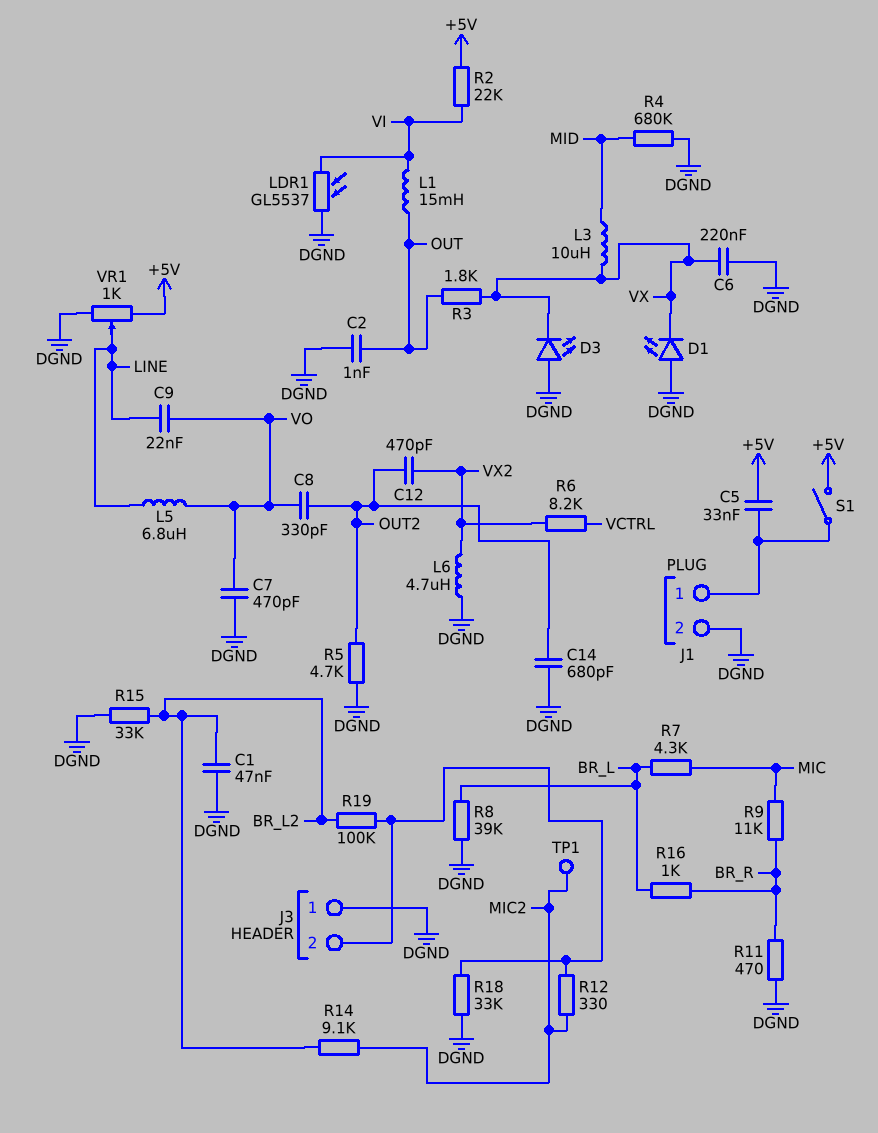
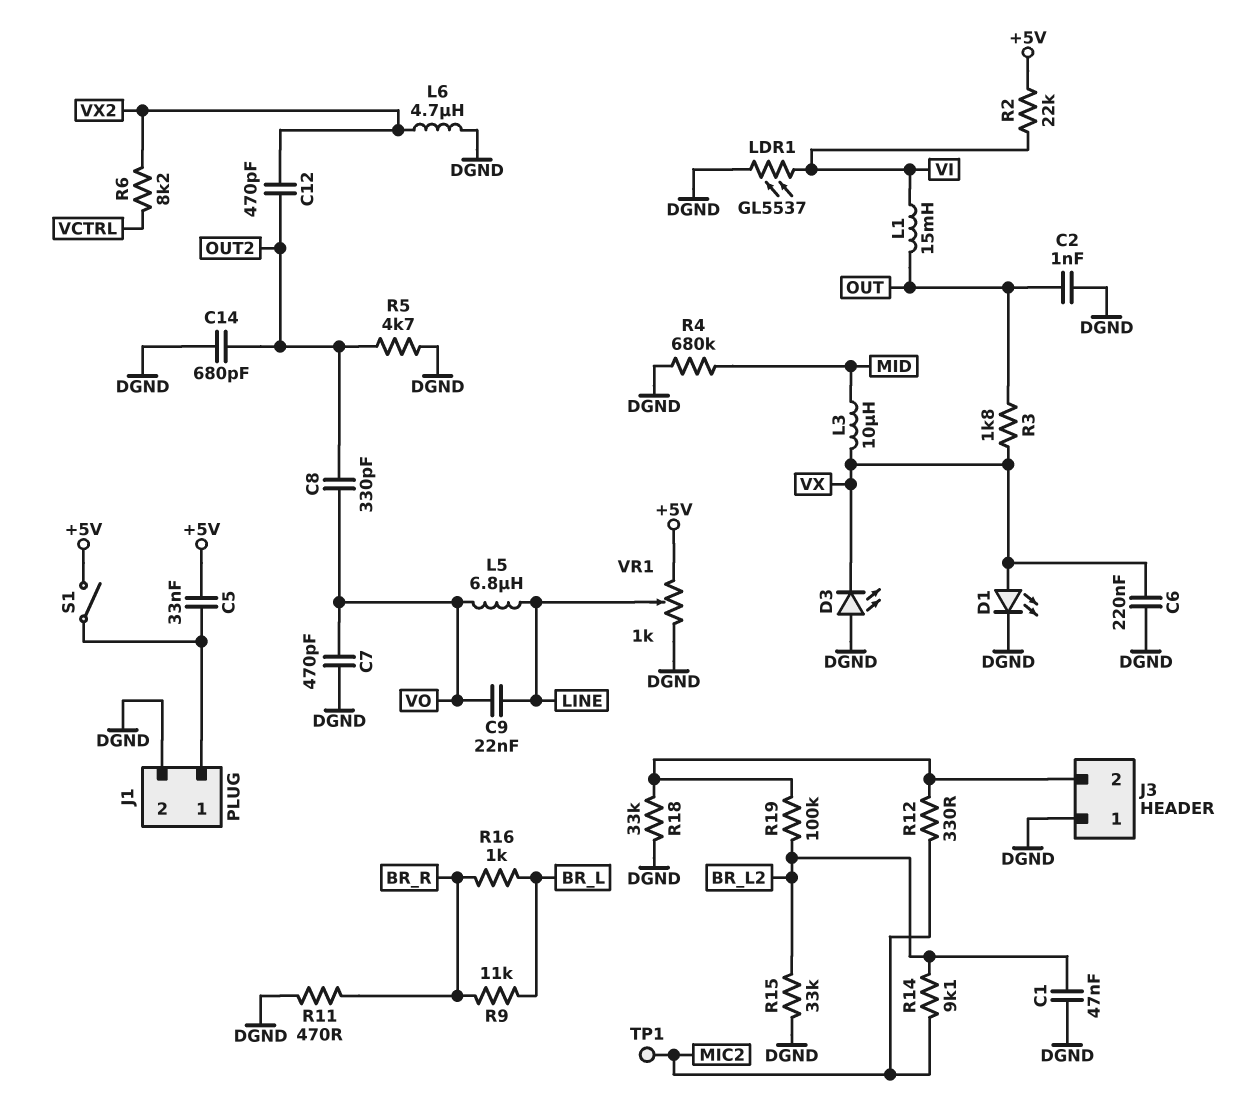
D1: LED (A DGND, K VX) -> LED (A VX, K DGND)
R7: 4.3k (BR_L, MIC) -> none
R8: 39k (BR_L, DGND) -> none
R9: 11k (BR_R, MIC) -> 11k (BR_L, BR_R)

